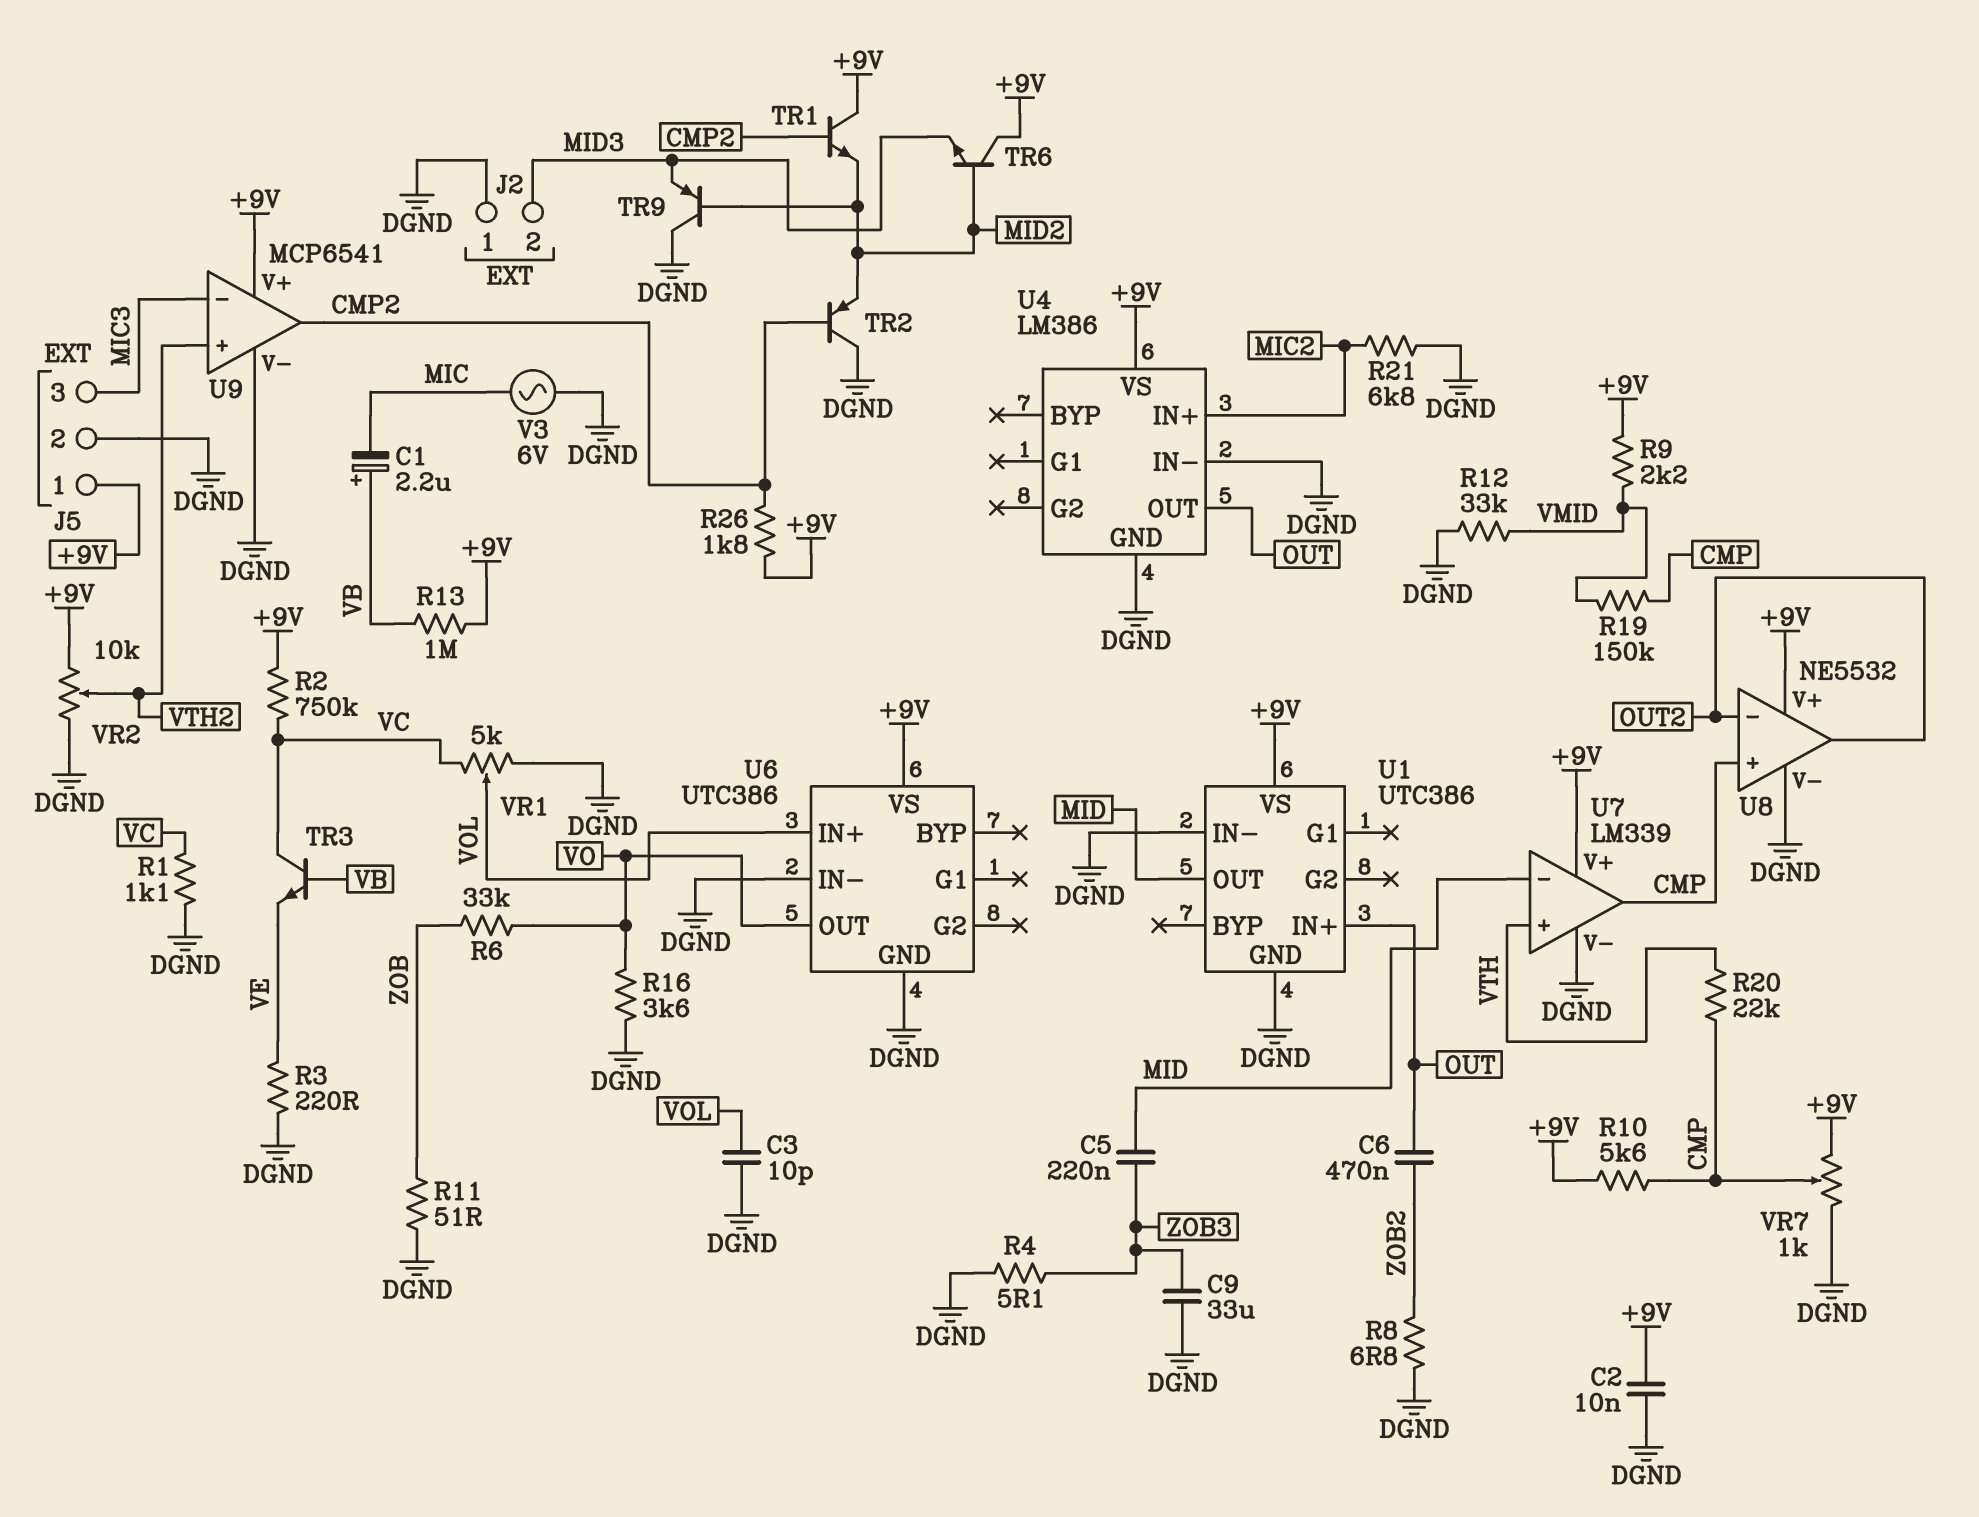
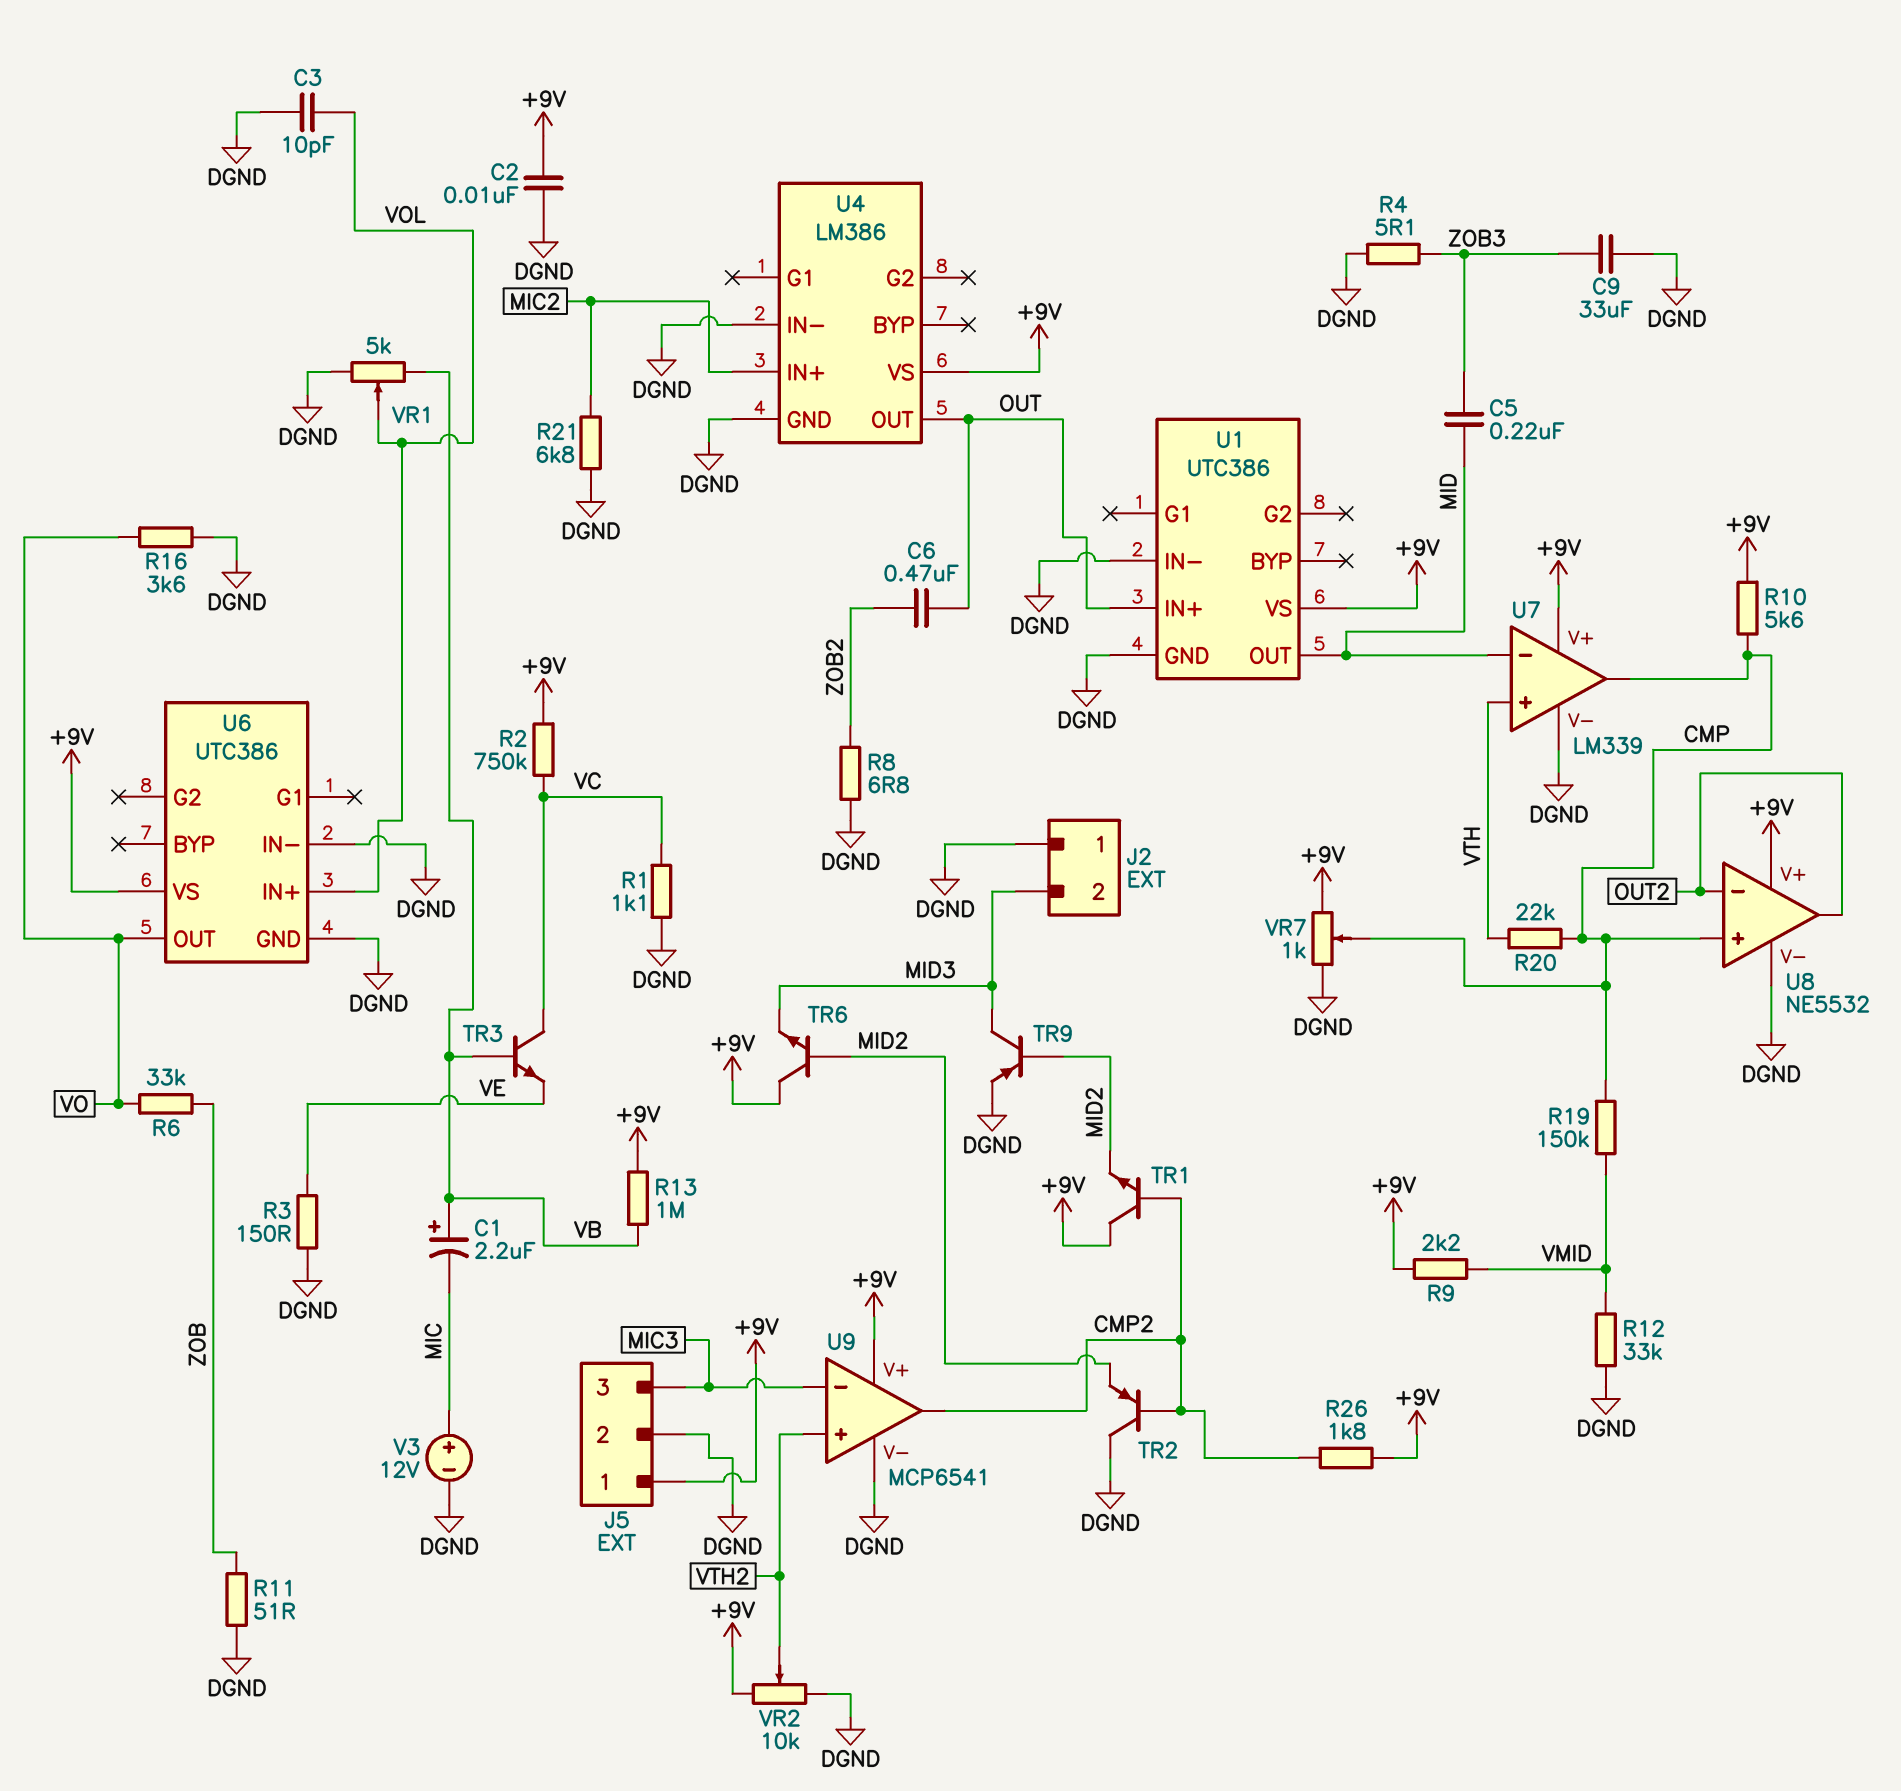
R3: 220 (DGND, VE) -> 150 (DGND, VE)
TR9: PNP (B MID2, C DGND, E MID3) -> PNP (B MID2, C MID3, E DGND)
V3: AC 6V (DGND, MIC) -> 12V (plus MIC, minus DGND)
VR1: 5k (DGND, VC, wiper VOL) -> 5k (DGND, VB, wiper VOL)

